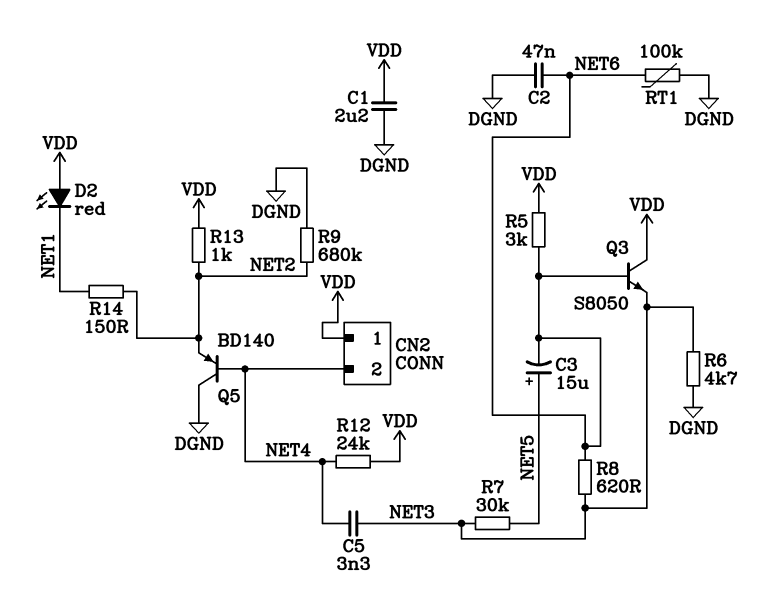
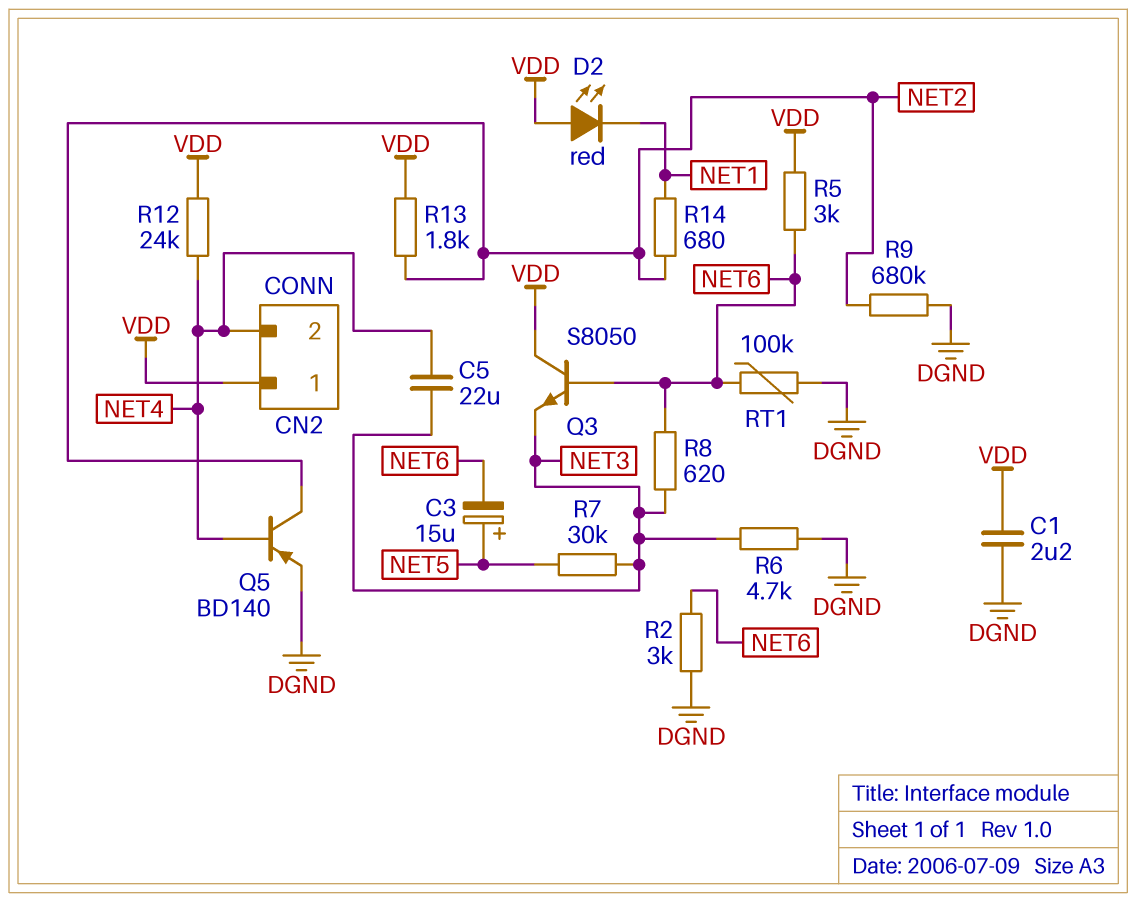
C2: 47nF (DGND, NET6) -> none
C5: 3.3nF (NET3, NET4) -> 22uF (NET3, NET4)
Q5: PNP BD140 (B NET4, C DGND, E NET2) -> PNP BD140 (B NET4, C NET2, E DGND)
R2: none -> 3k (DGND, NET6)
R13: 1k (NET2, VDD) -> 1.8k (NET2, VDD)
R14: 150 (NET1, NET2) -> 680 (NET1, NET2)

